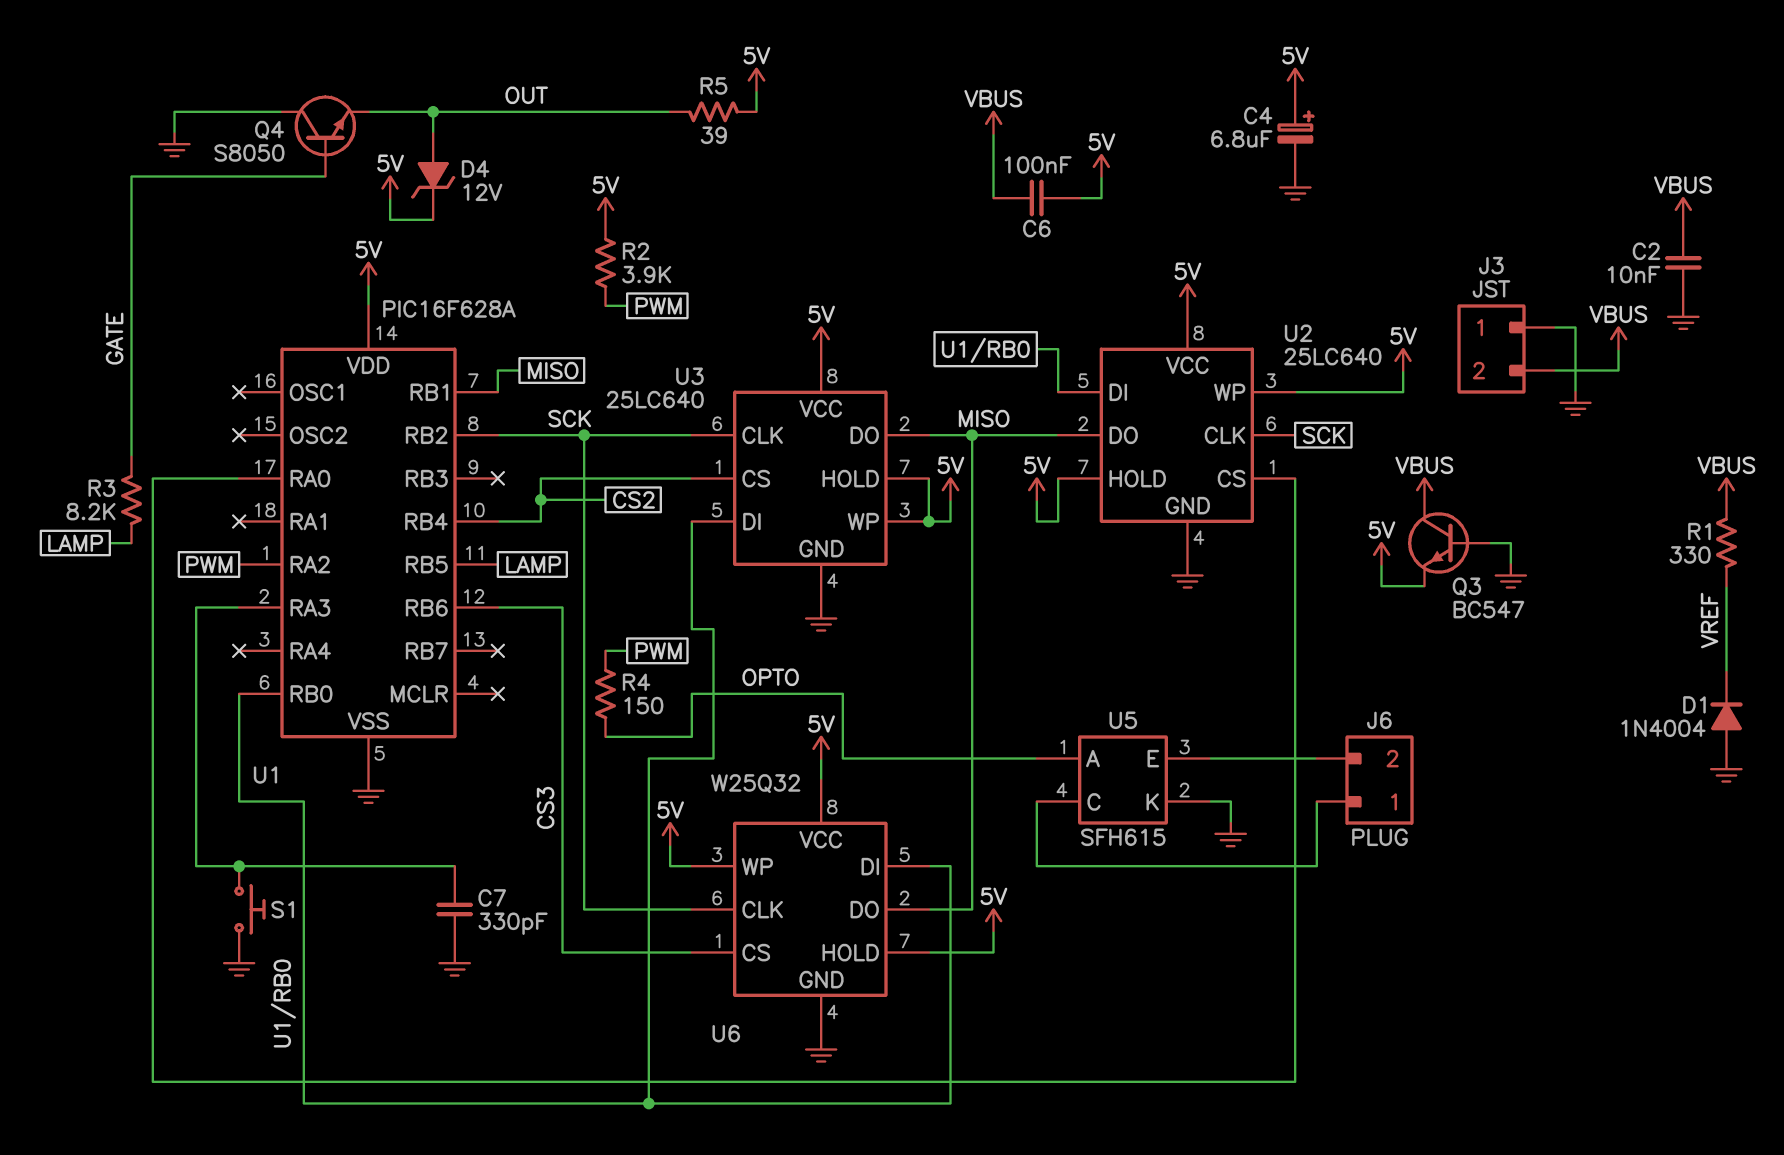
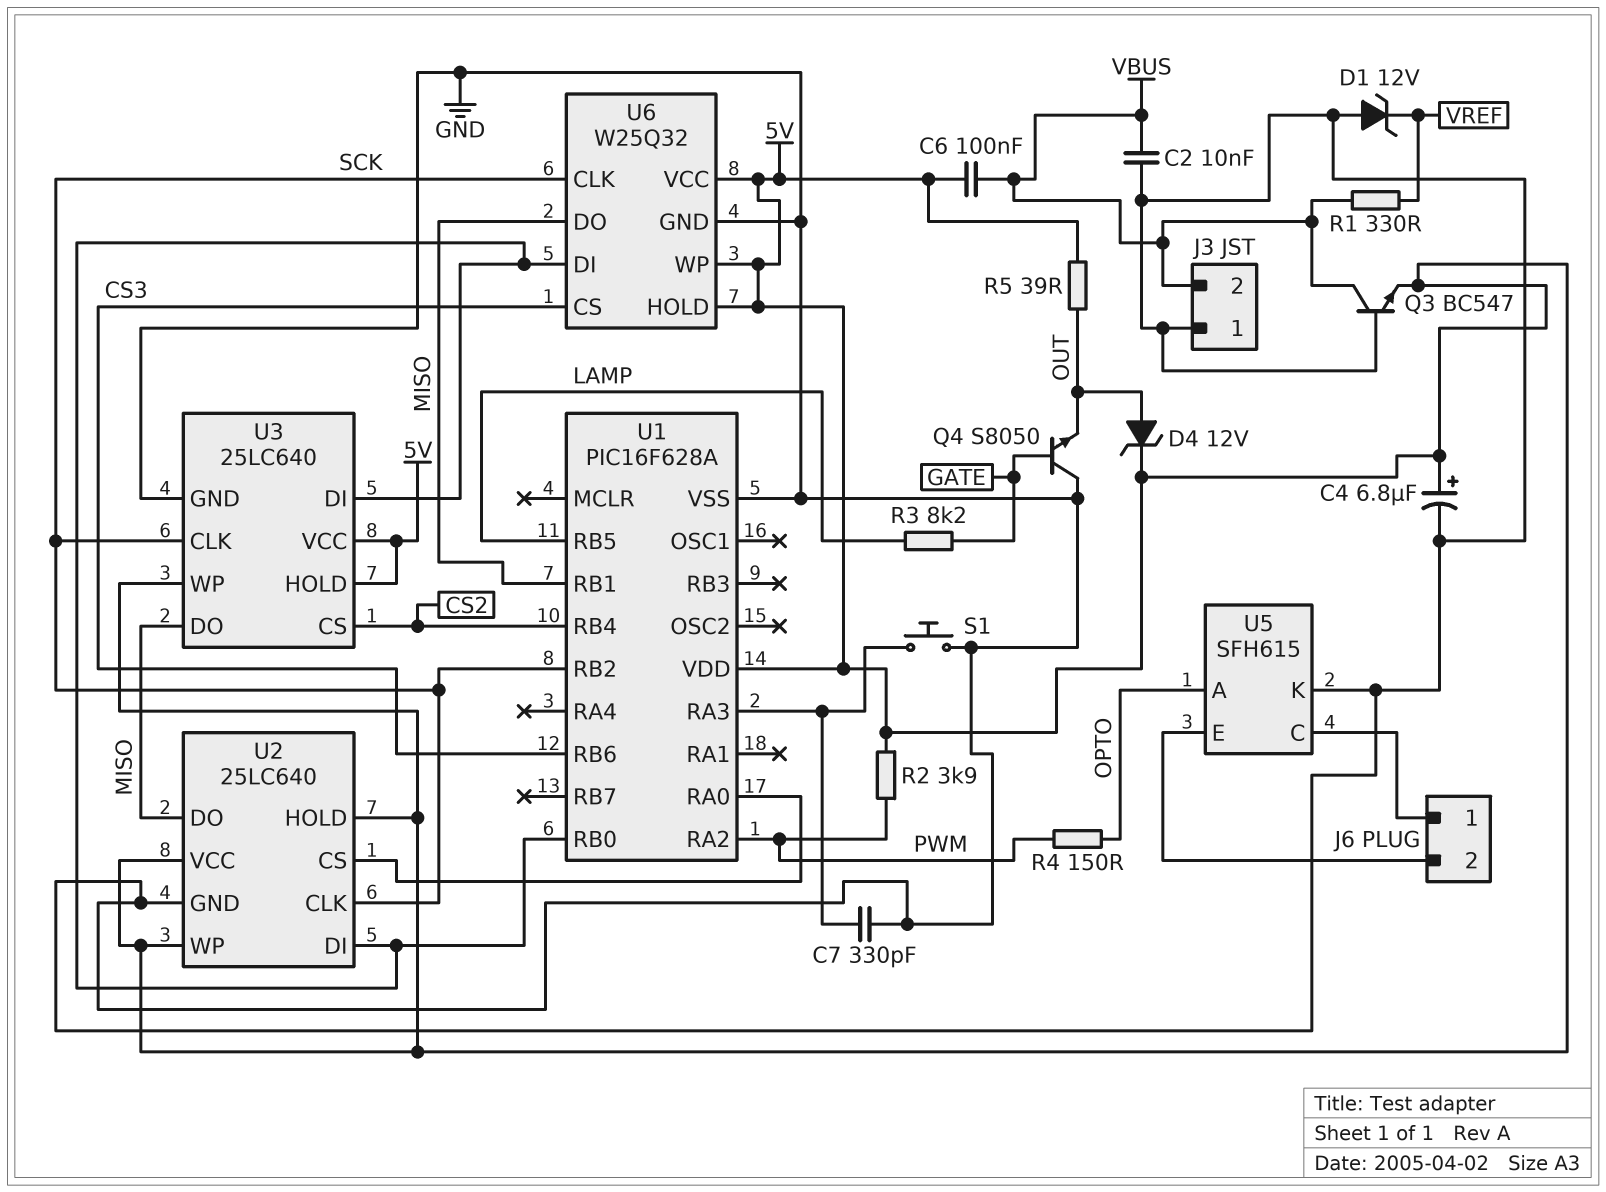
D1: diode 1N4004 (A GND, K VREF) -> zener 12V (A GND, K VREF)

